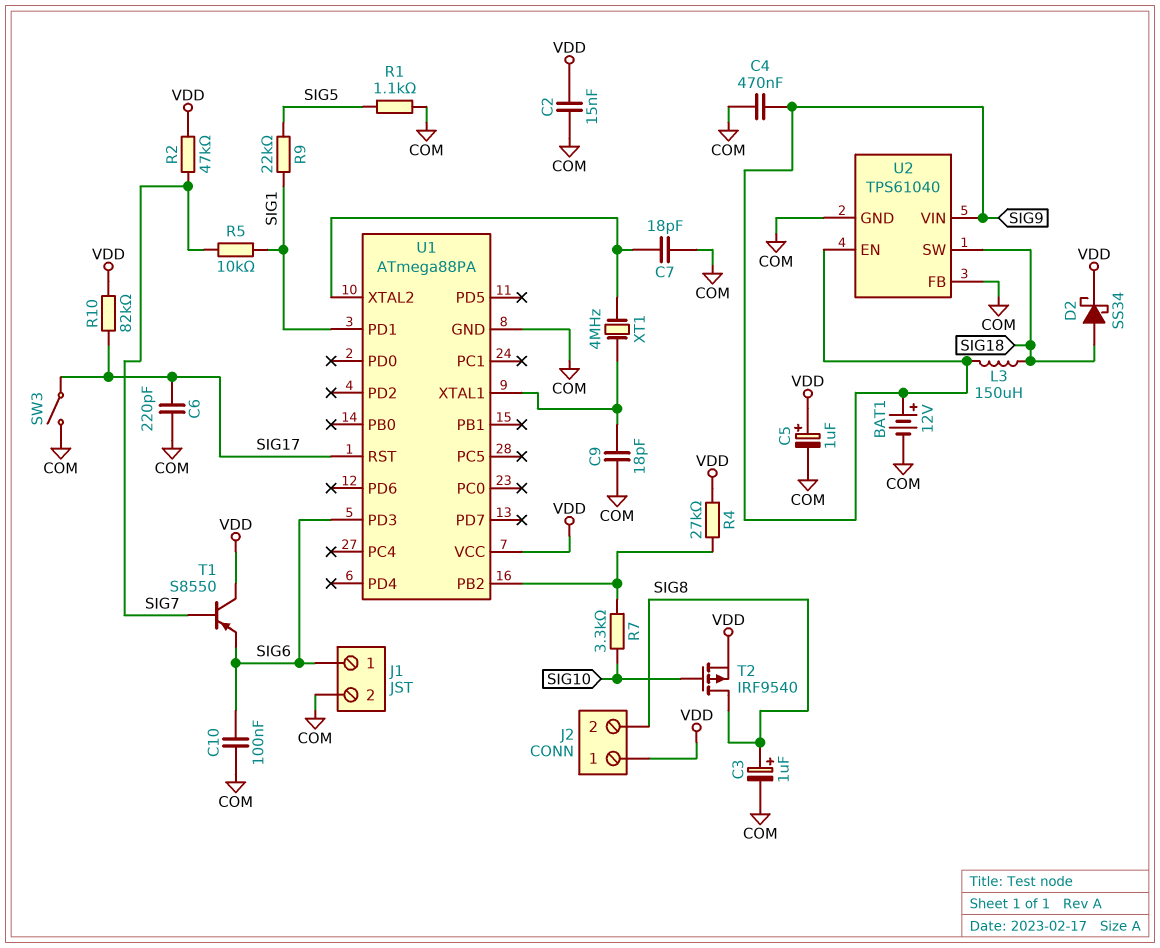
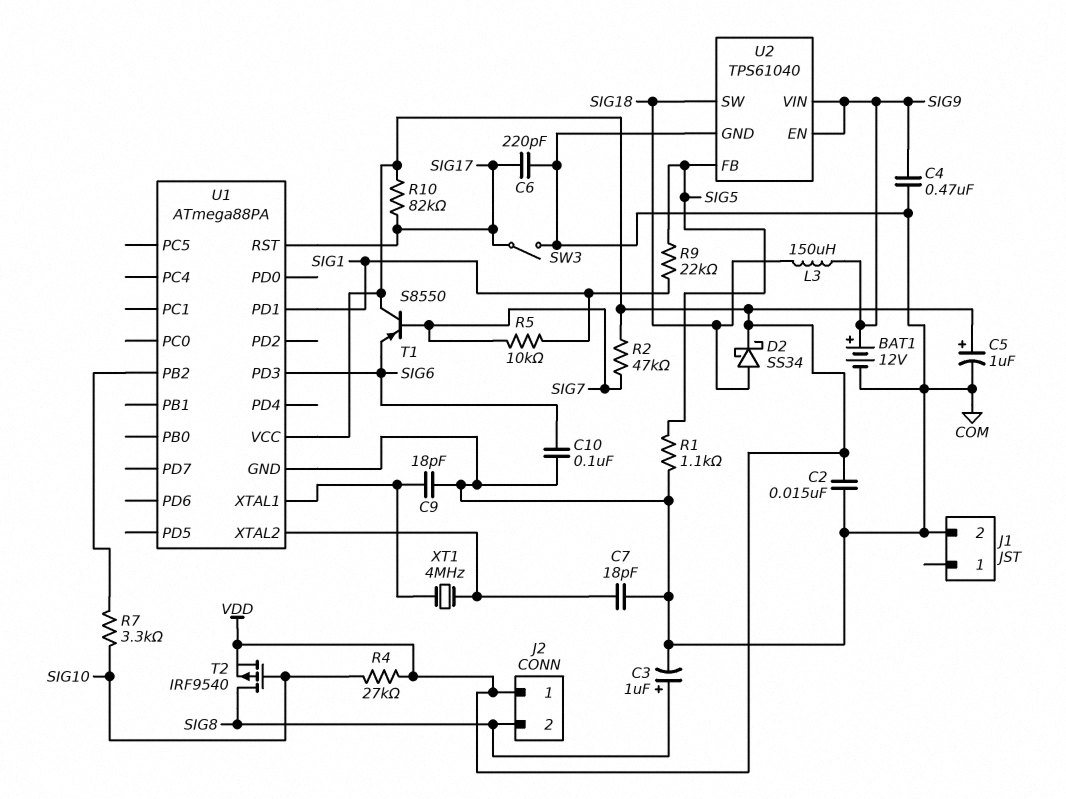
J1 pin 1: SIG6 -> none
R4: 27k (U1/PB2, VDD) -> 27k (SIG10, VDD)
U2 pin FB: COM -> SIG5

